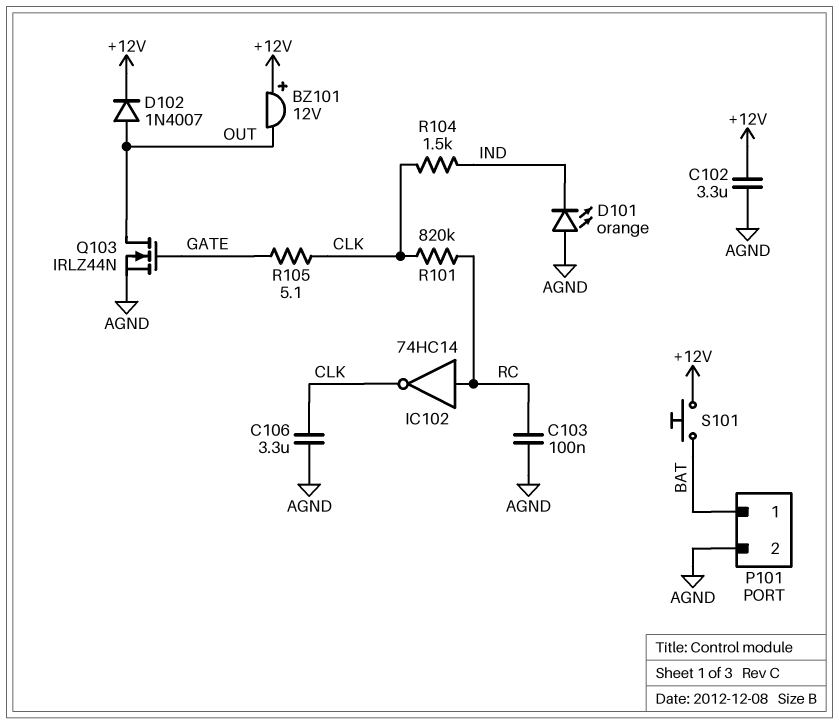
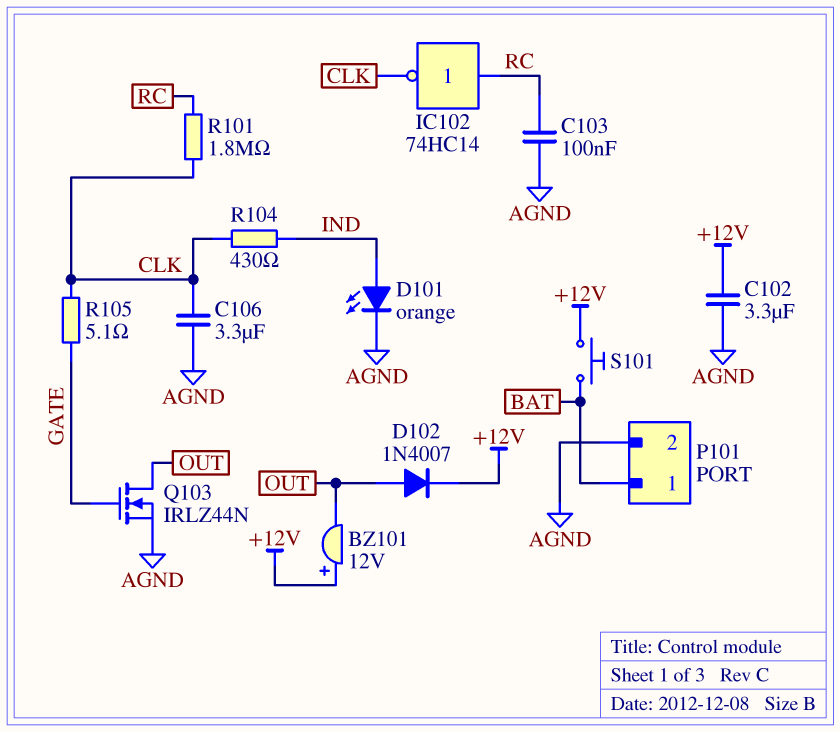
D101: LED orange (A AGND, K IND) -> LED orange (A IND, K AGND)
R101: 820k (CLK, RC) -> 1.8M (CLK, RC)
R104: 1.5k (CLK, IND) -> 430 (CLK, IND)

